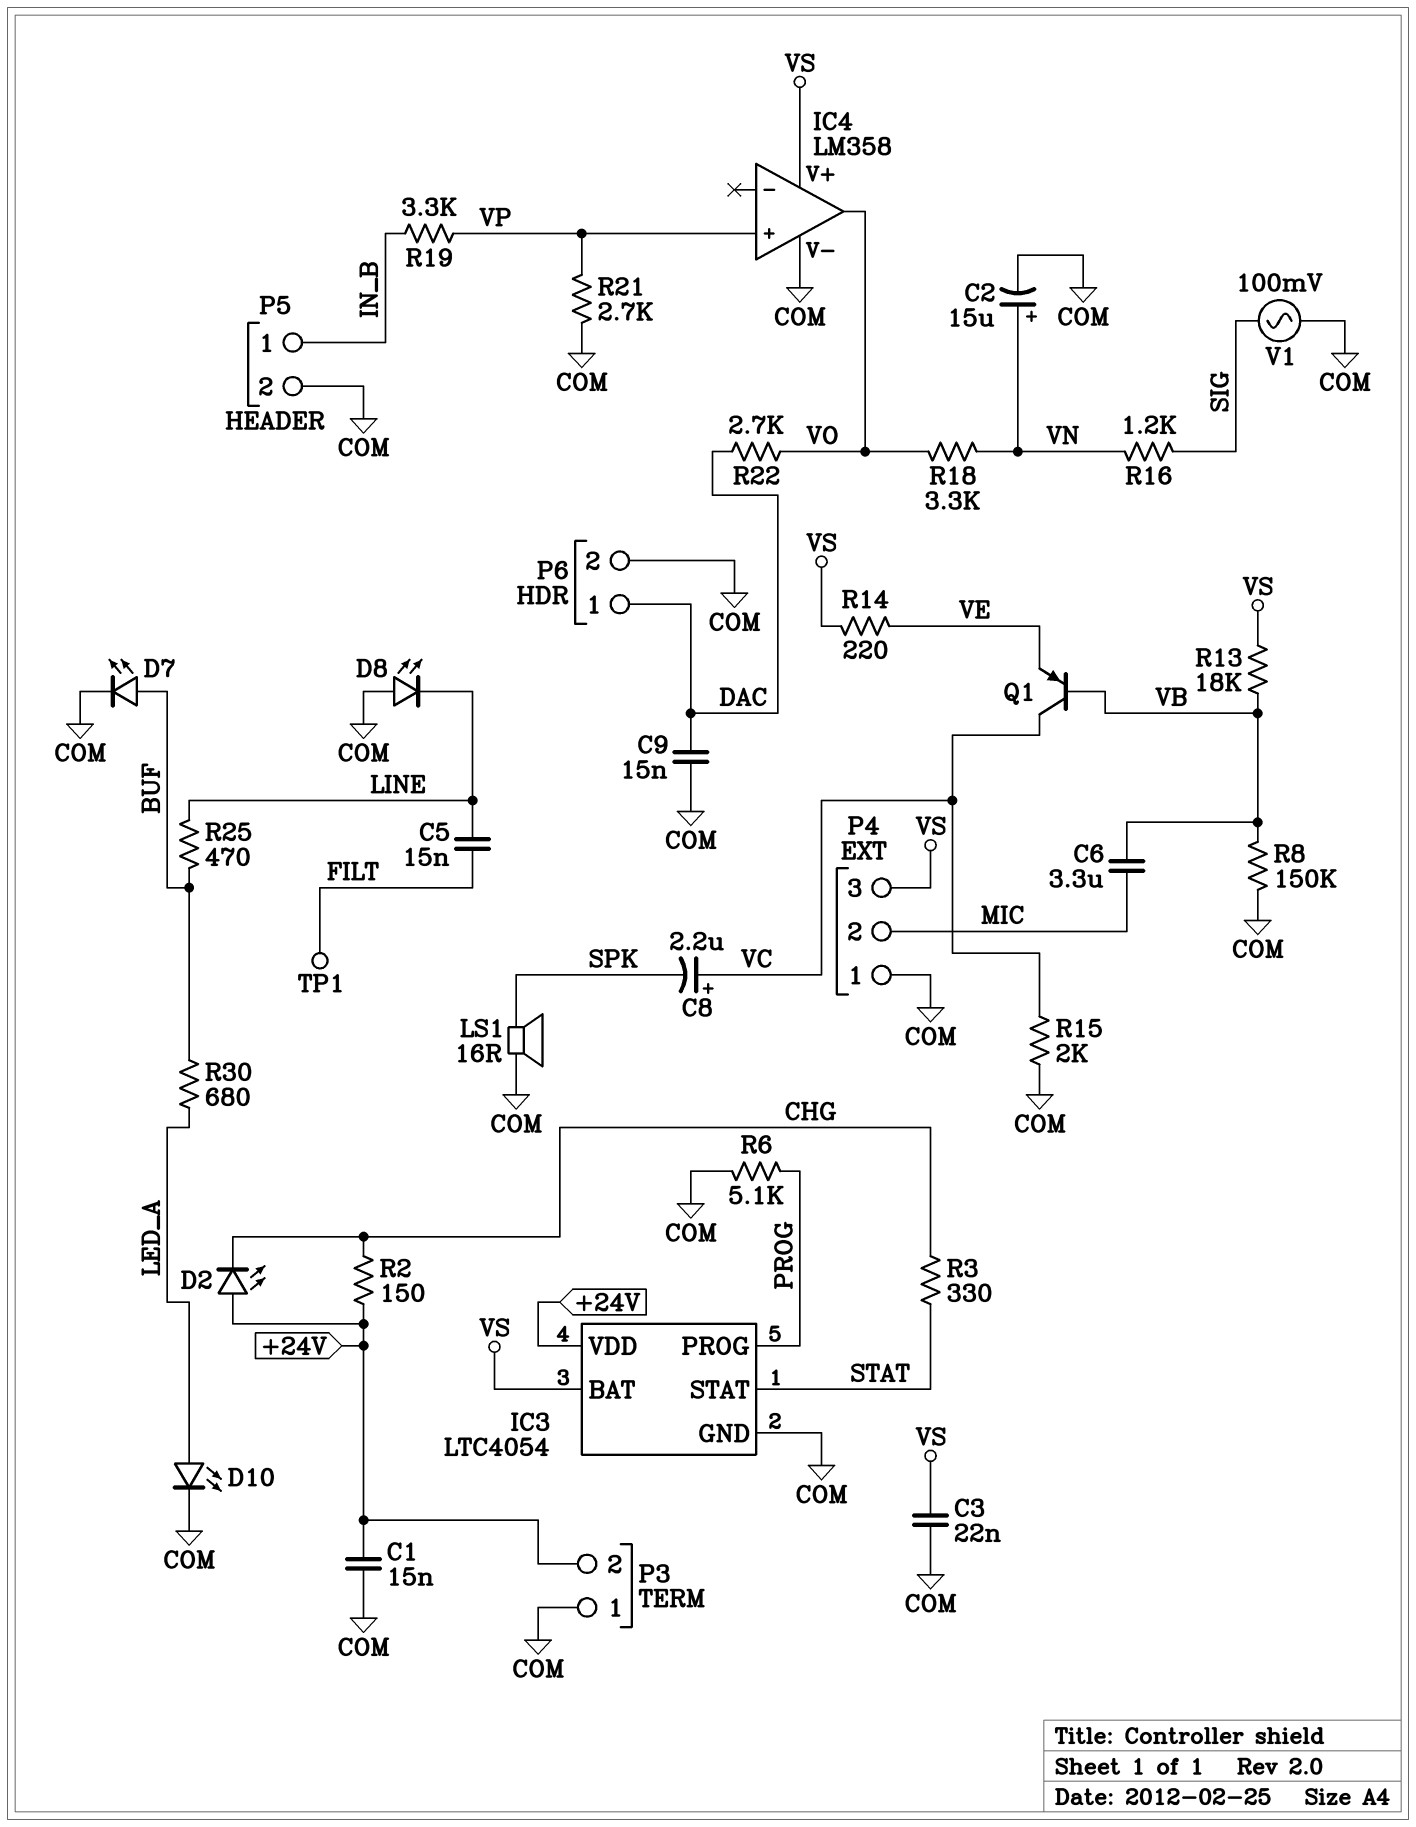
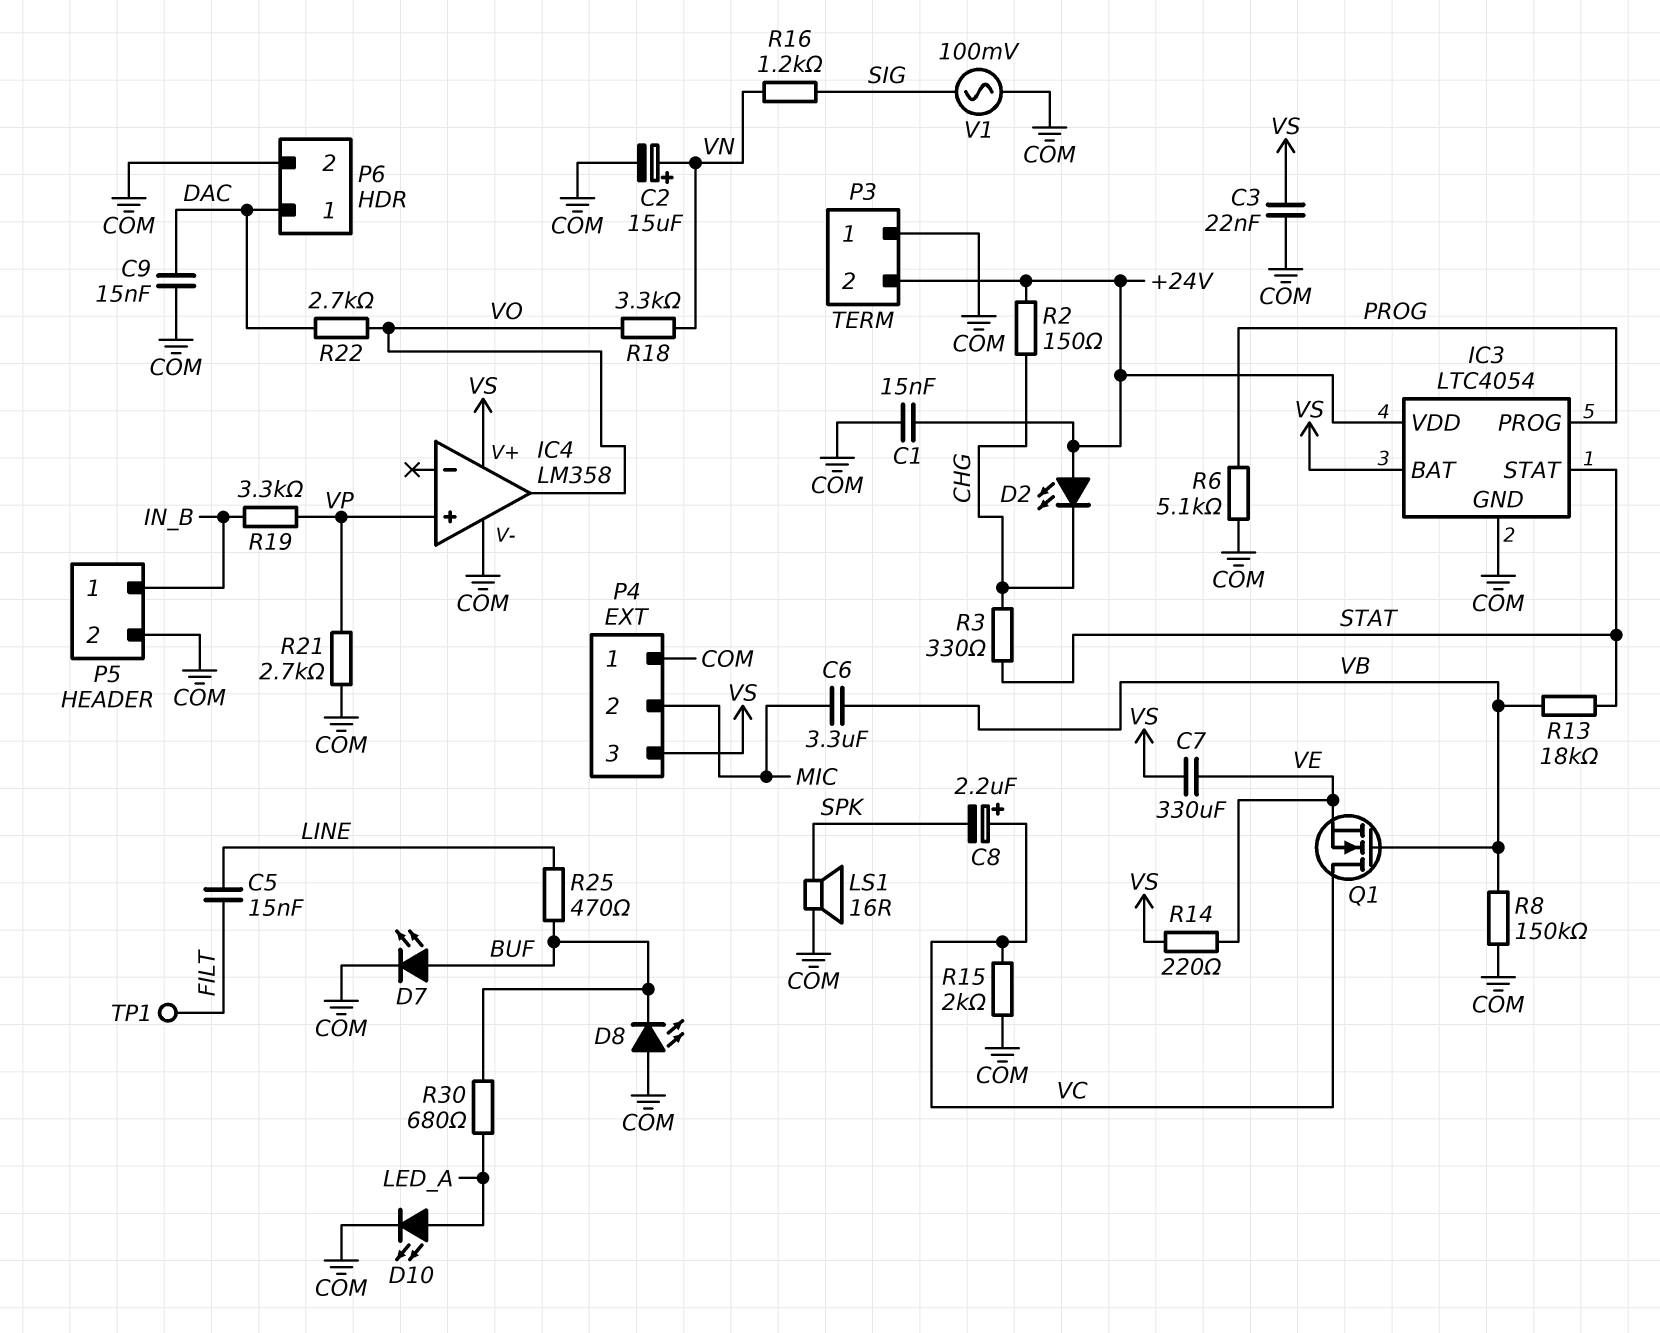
C7: none -> 330uF (VE, VS)
D8: LED (A COM, K LINE) -> LED (A COM, K BUF)
Q1: PNP (B VB, C VC, E VE) -> NMOS (G VB, D VC, S VE)
R13: 18k (VB, VS) -> 18k (STAT, VB)

